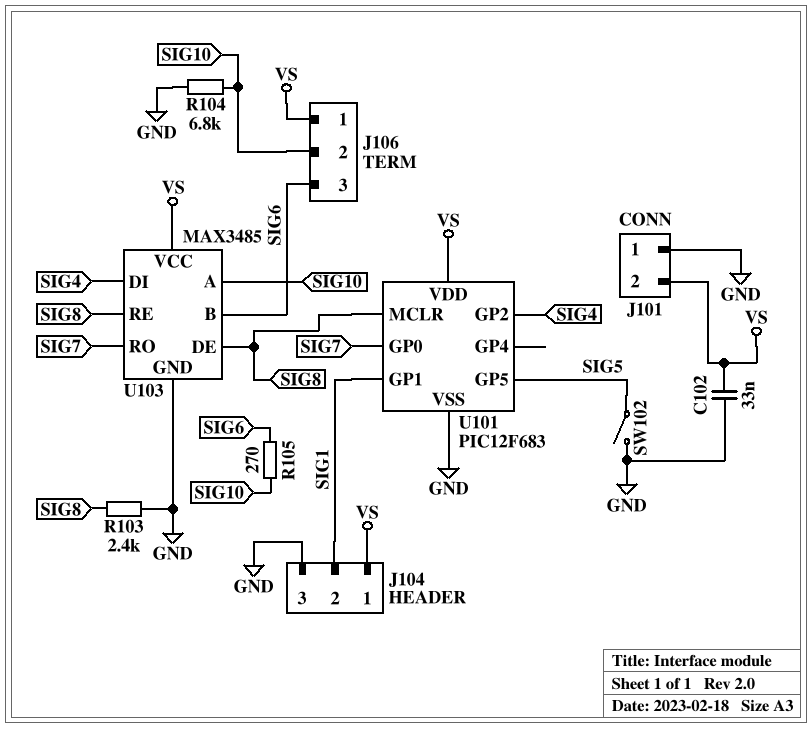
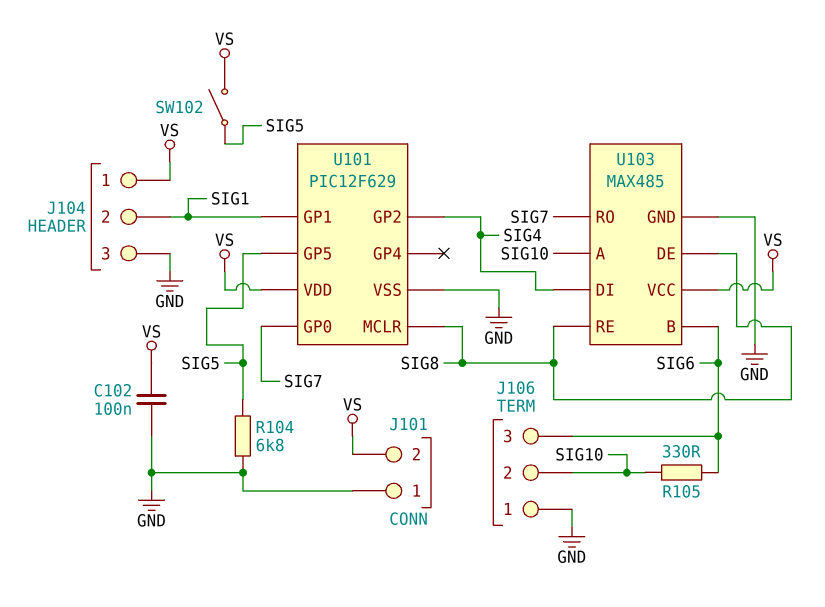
C102: 33nF (GND, VS) -> 100nF (GND, VS)
J106 pin 1: VS -> GND
R103: 2.4k (GND, SIG8) -> none
R104: 6.8k (GND, SIG10) -> 6.8k (GND, SIG5)
R105: 270 (SIG6, SIG10) -> 330 (SIG6, SIG10)
SW102: switch (GND, SIG5) -> switch (SIG5, VS)
U101: PIC12F683 -> PIC12F629
U103: MAX3485 -> MAX485

